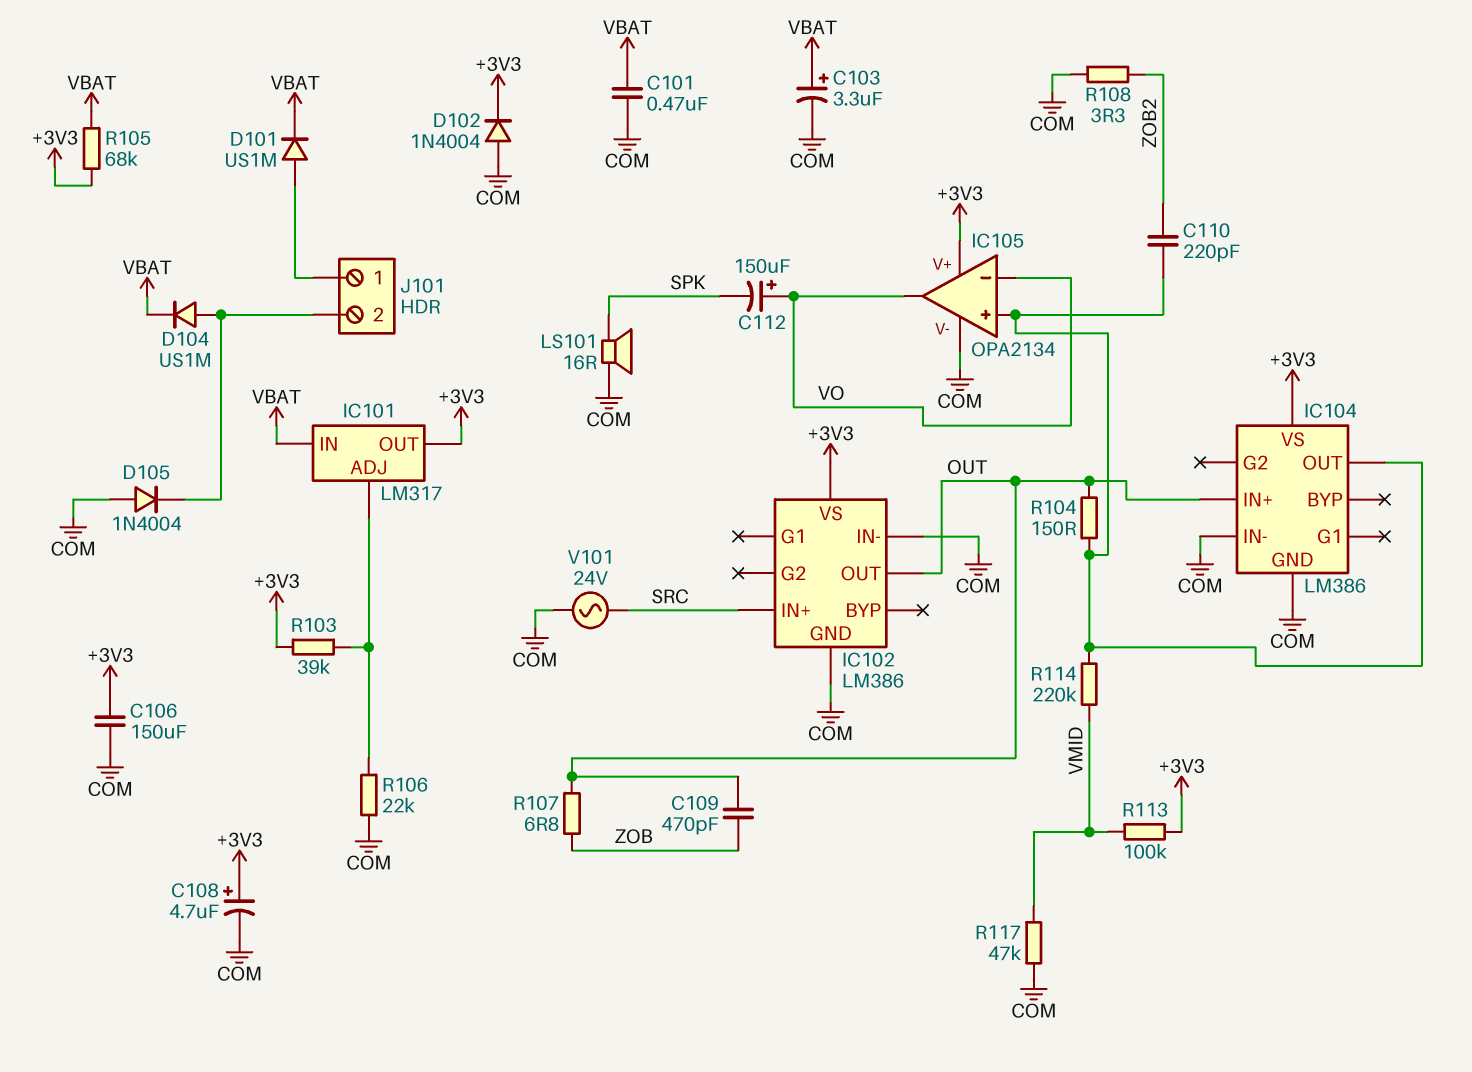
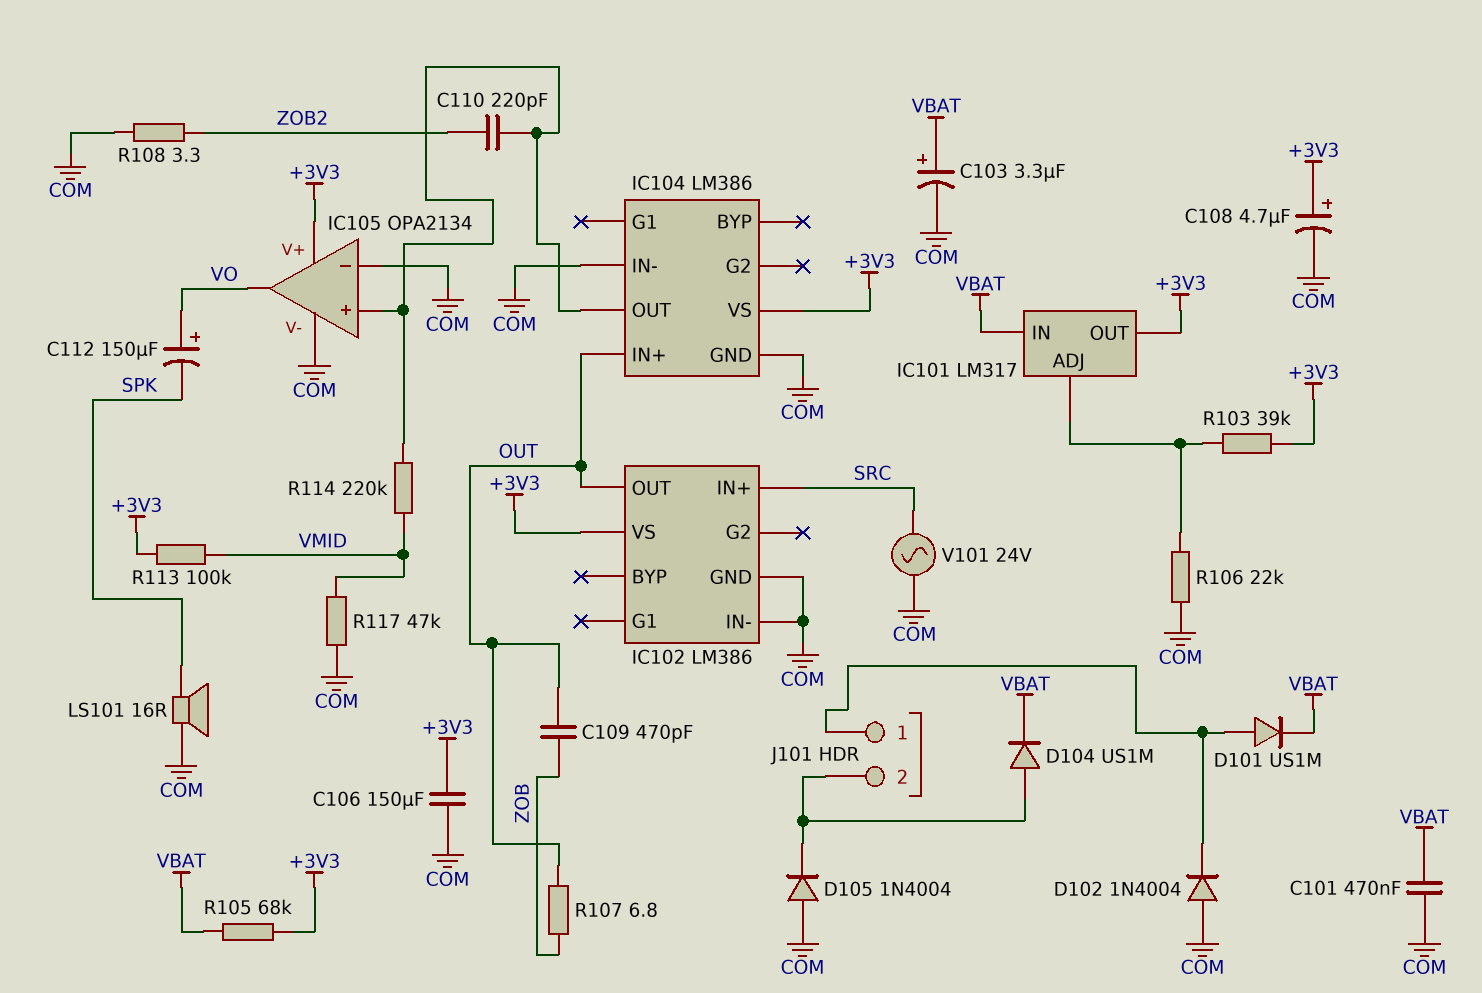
D102: diode 1N4004 (A COM, K +3V3) -> diode 1N4004 (A COM, K J101/1)
IC105 pin in-: VO -> COM
R104: 150 (IC104/OUT, OUT) -> none

